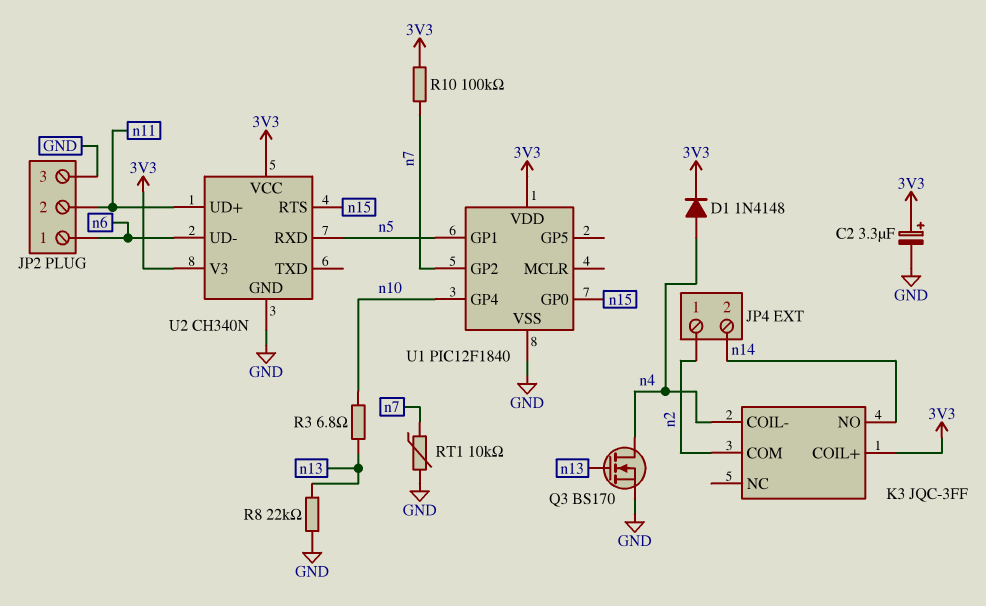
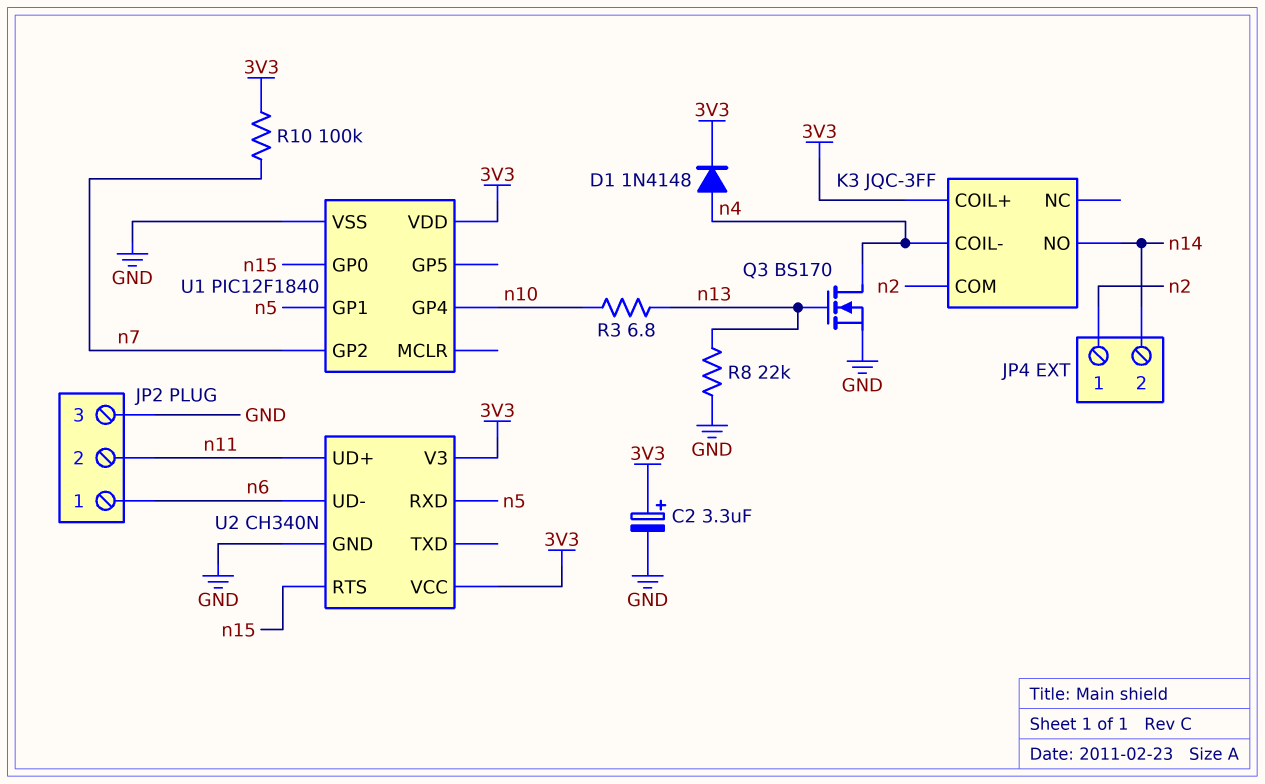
RT1: 10k (GND, n7) -> none

